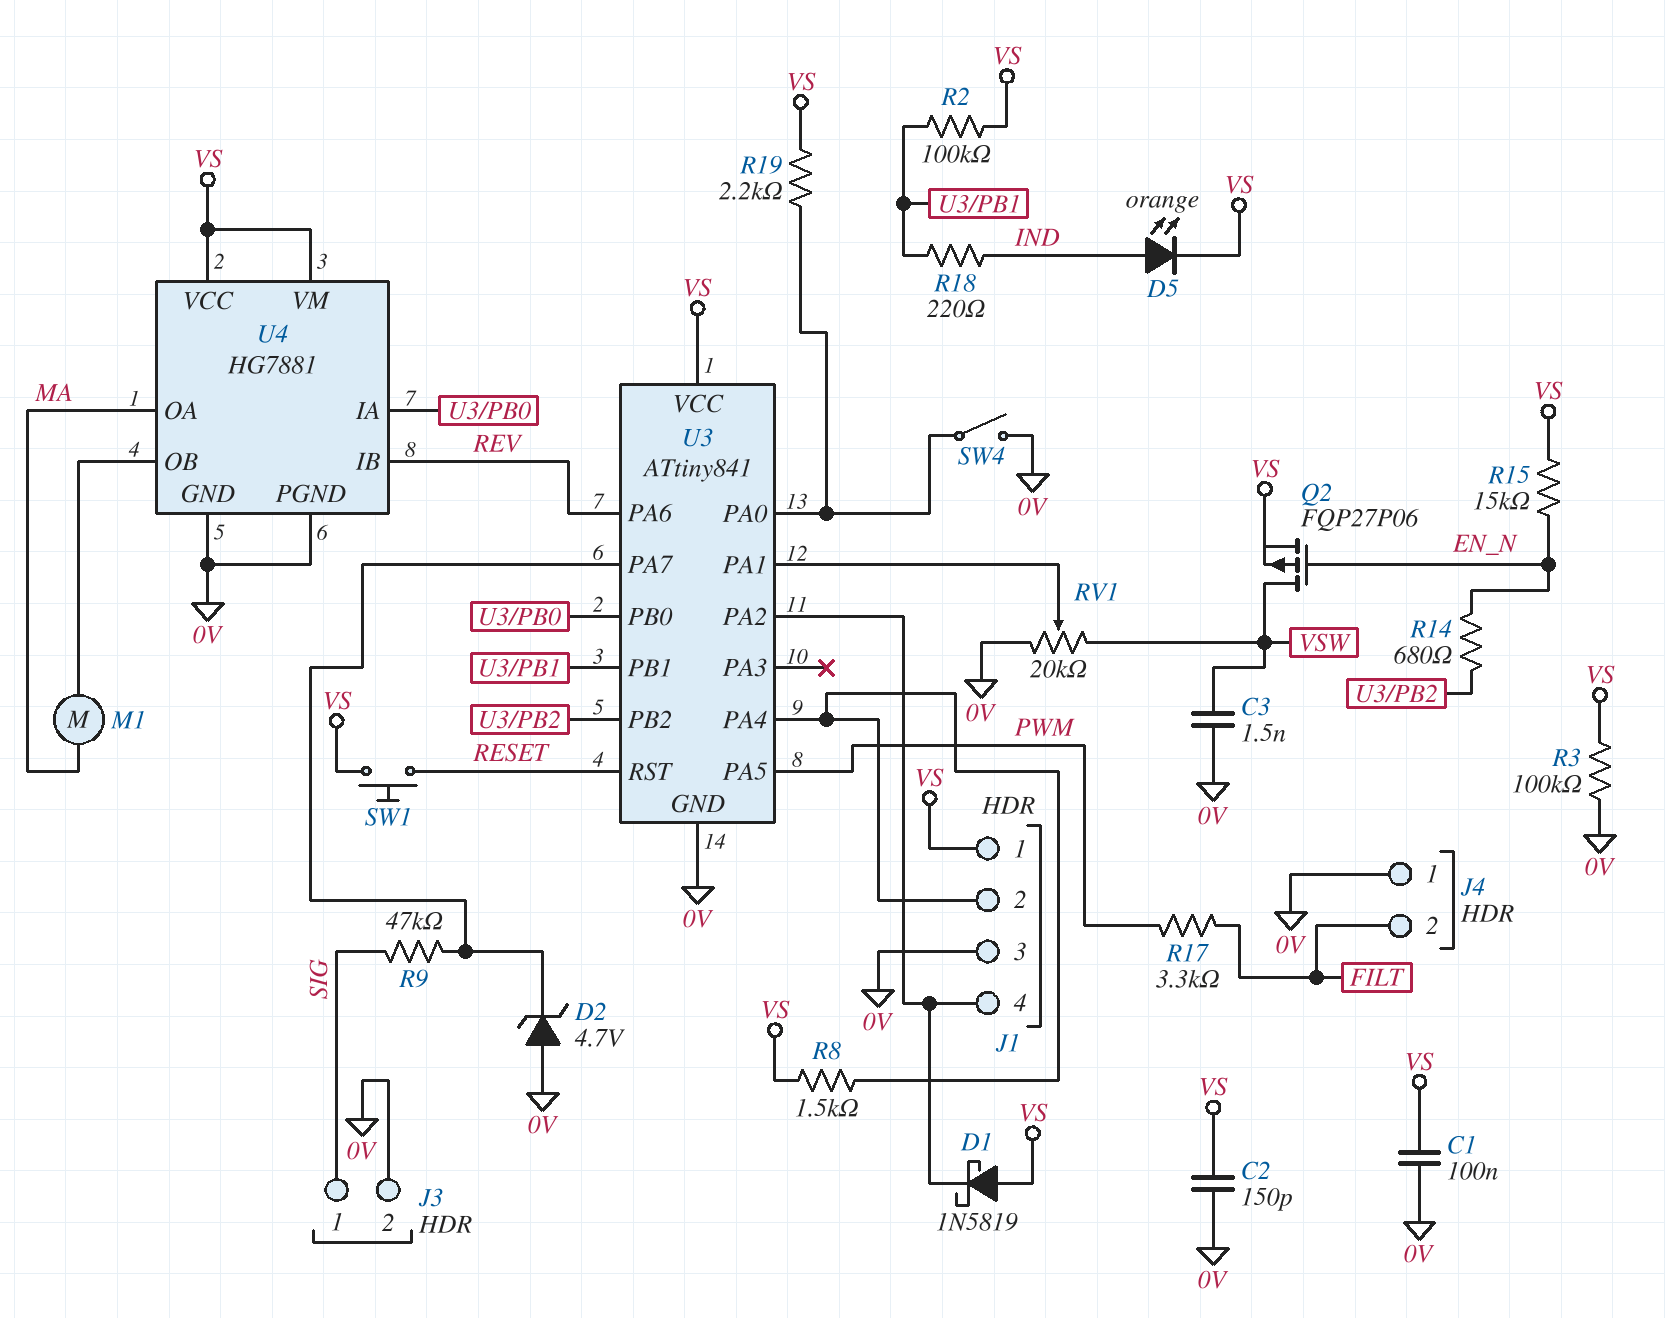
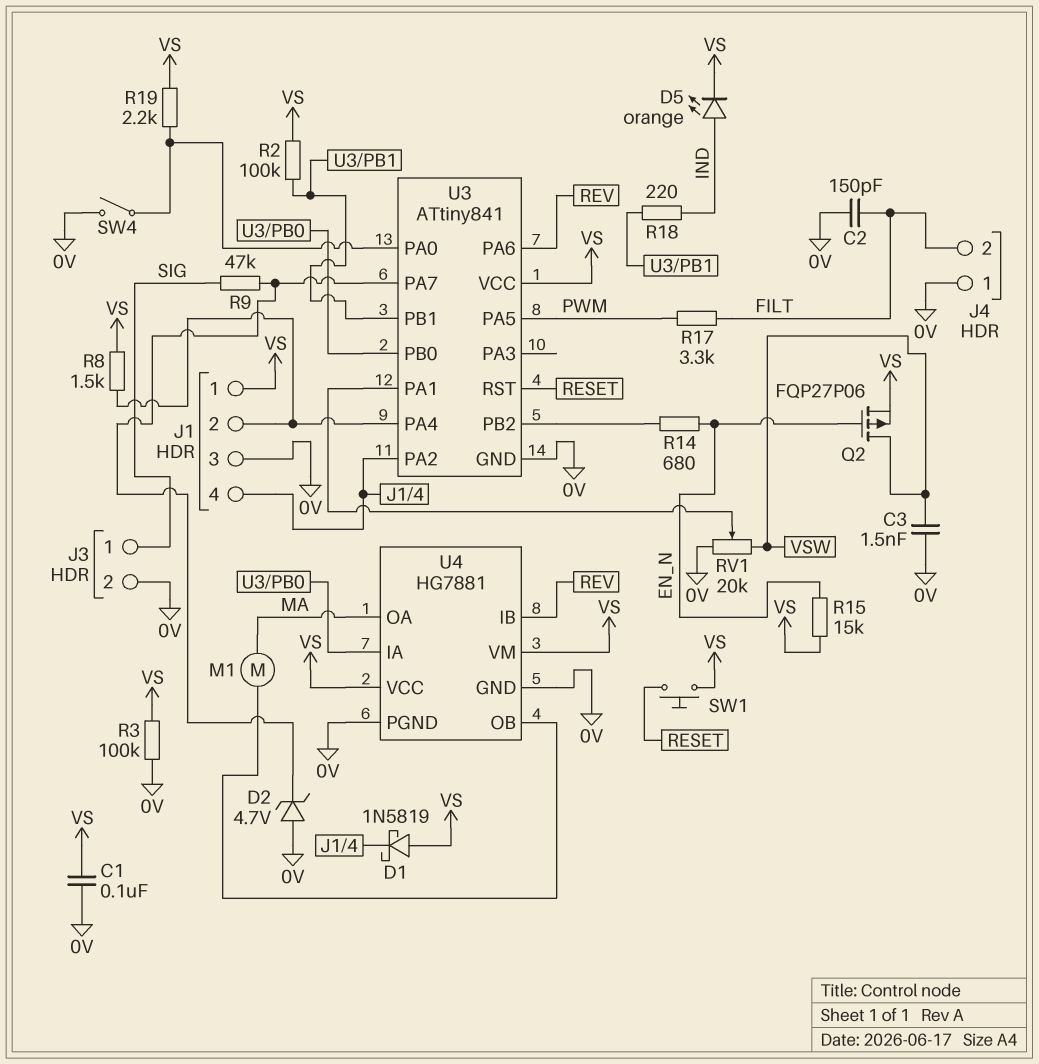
C2: 150pF (0V, VS) -> 150pF (0V, FILT)

